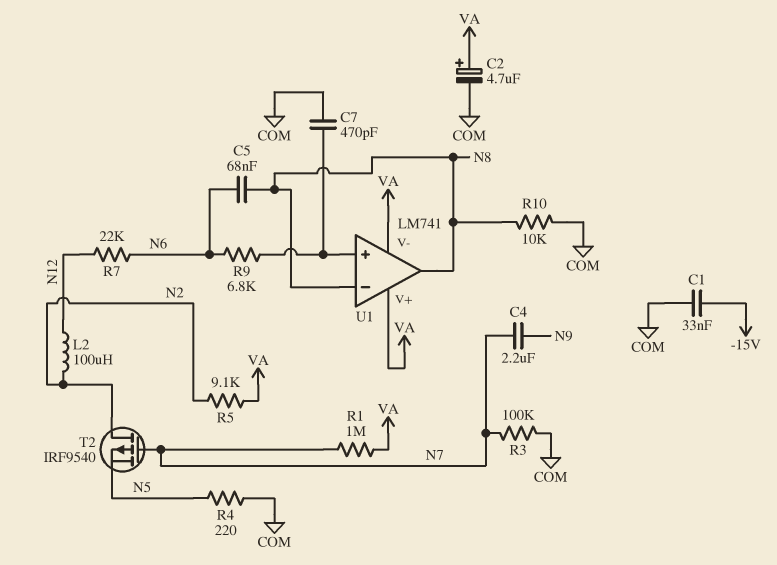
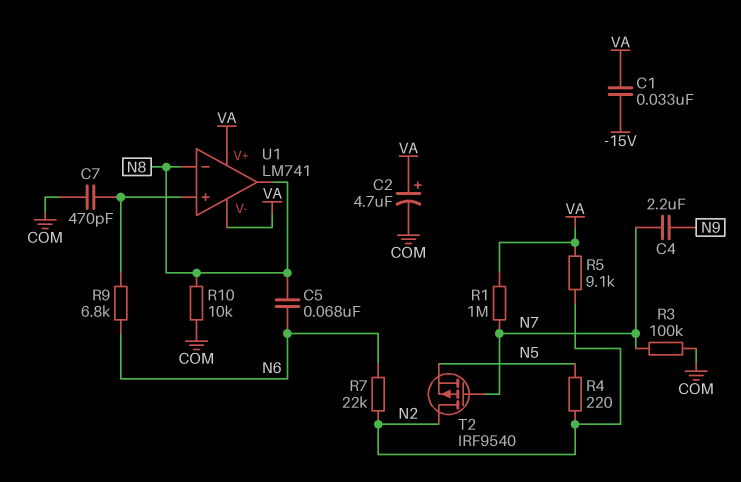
C1: 33nF (-15V, COM) -> 33nF (-15V, VA)
L2: 100uH (N2, N12) -> none
R4: 220 (COM, N5) -> 220 (N2, N5)
R7: 22k (N6, N12) -> 22k (N2, N6)

